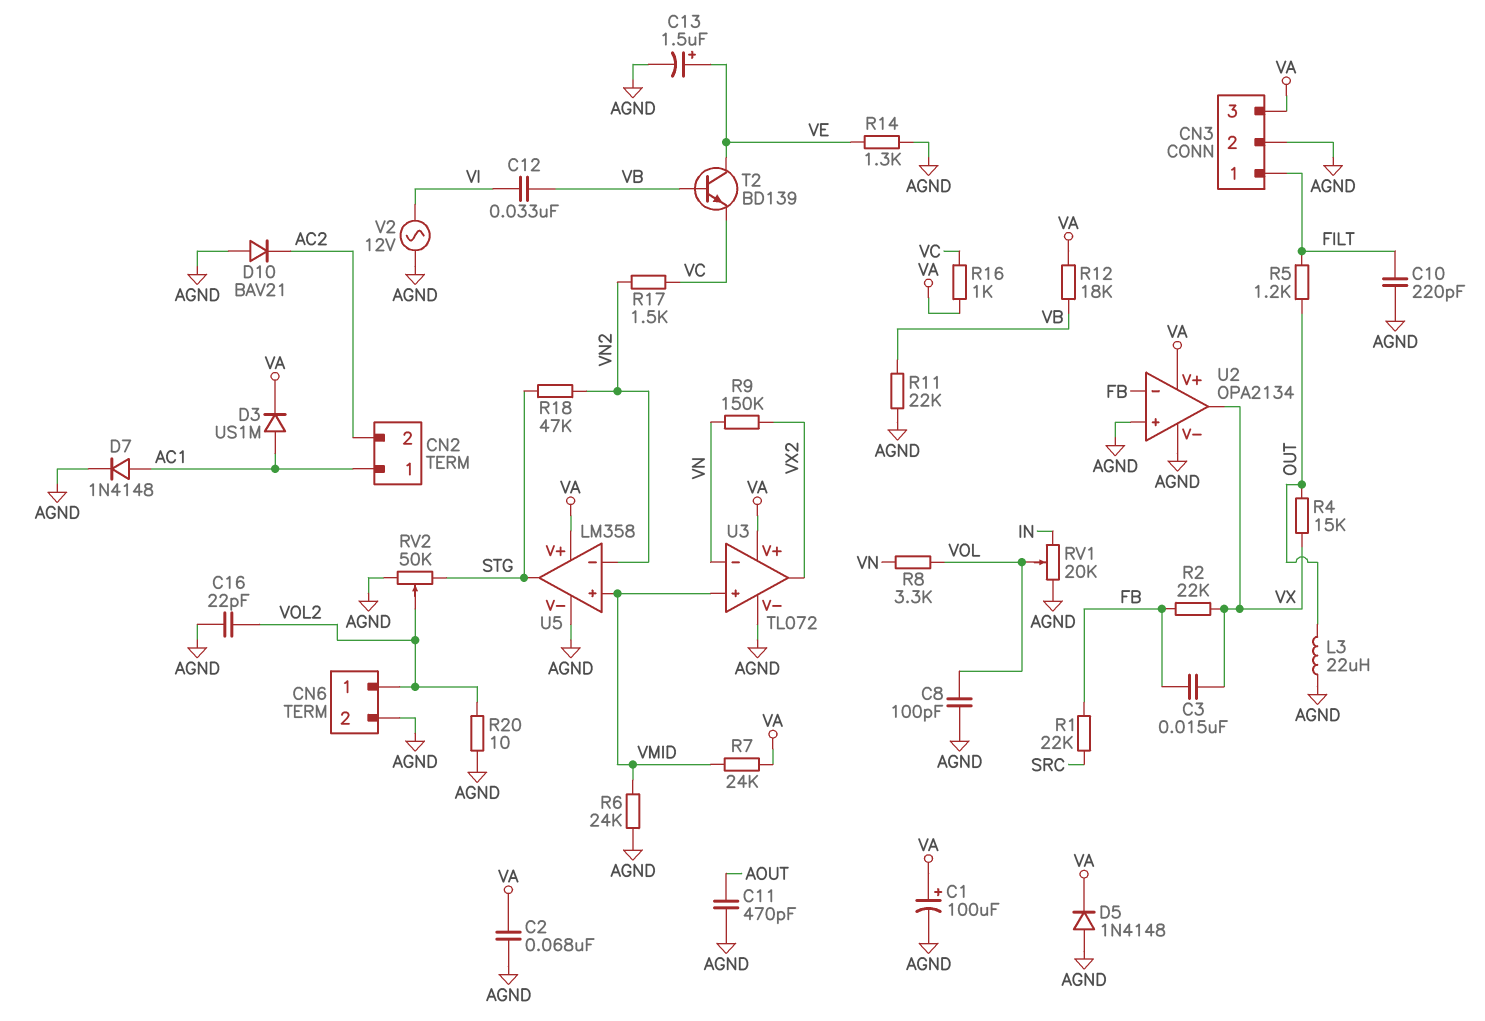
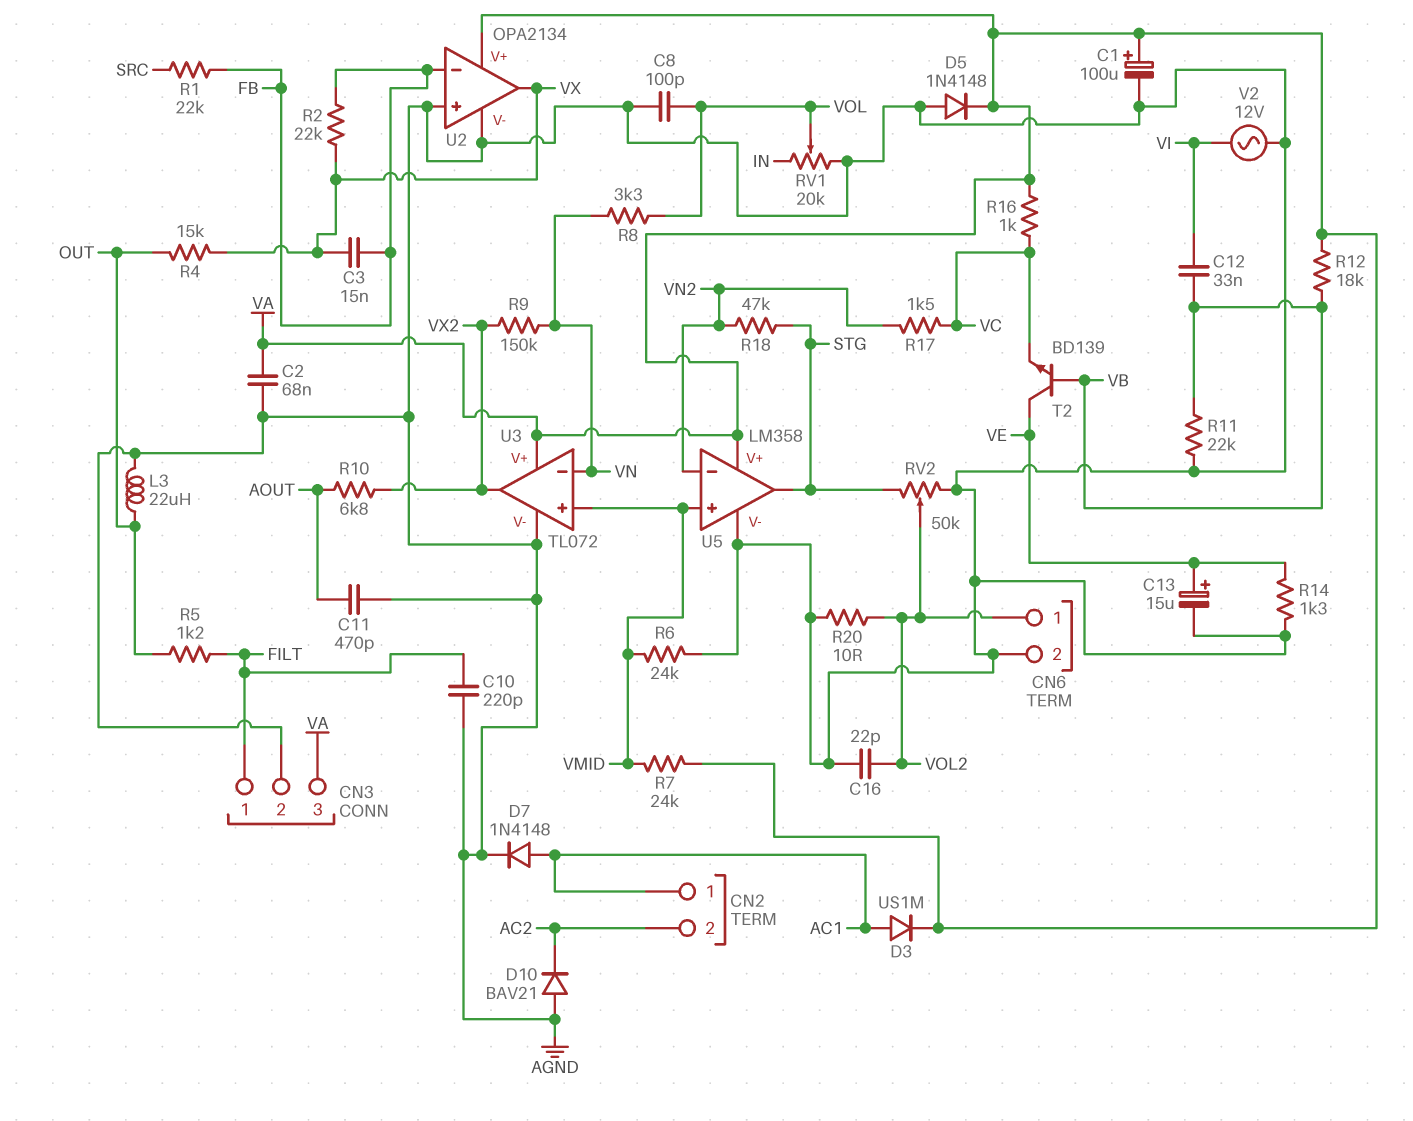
C13: 1.5uF (plus VE, minus AGND) -> 15uF (plus VE, minus AGND)
R10: none -> 6.8k (AOUT, VX2)

